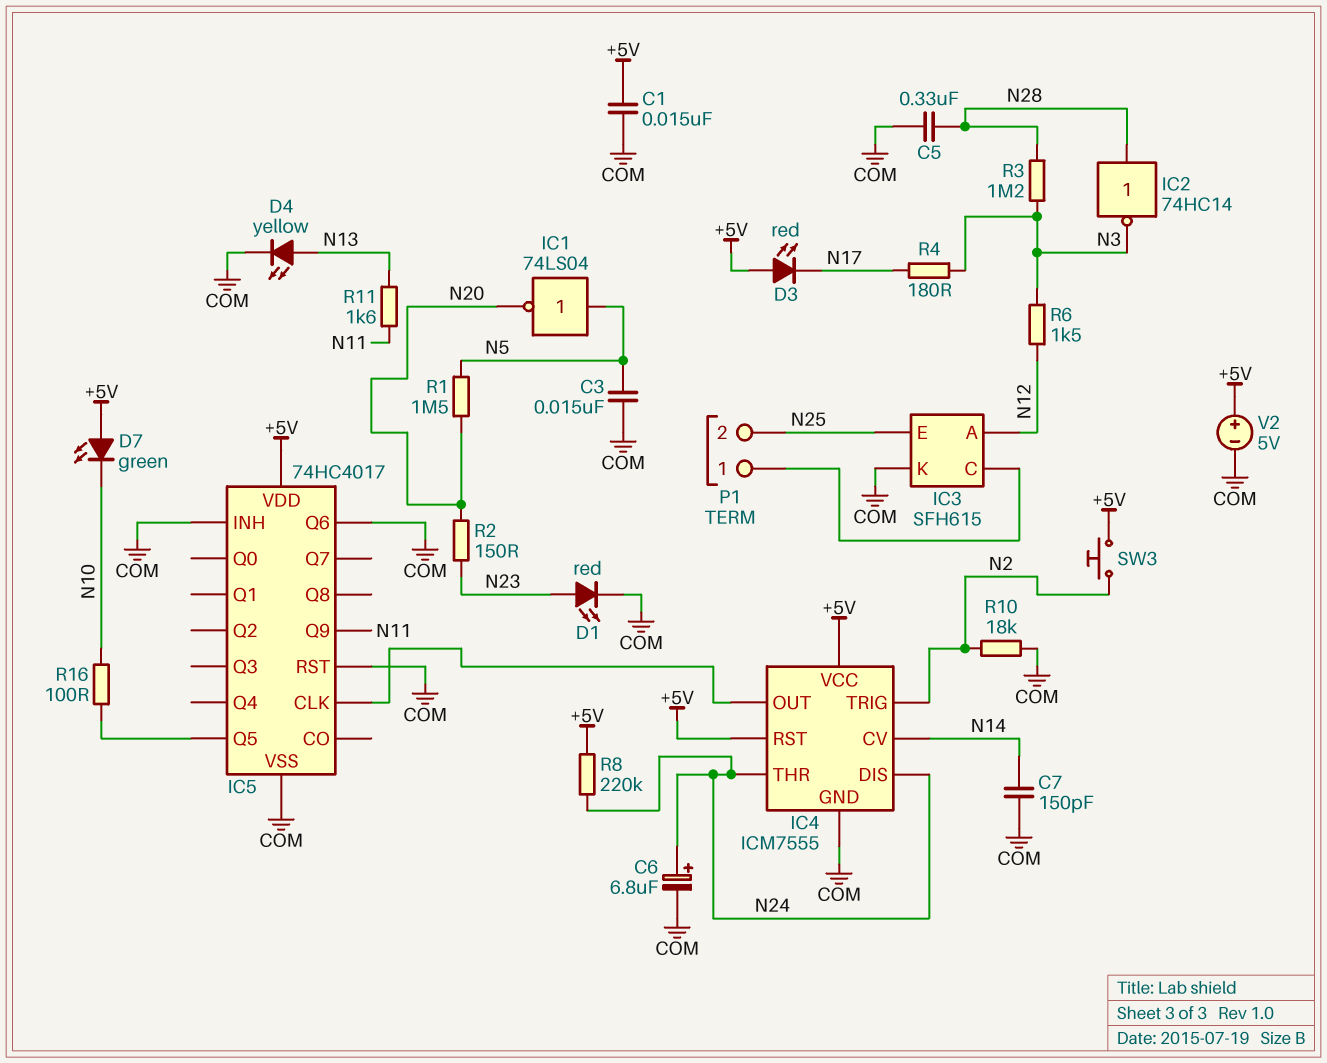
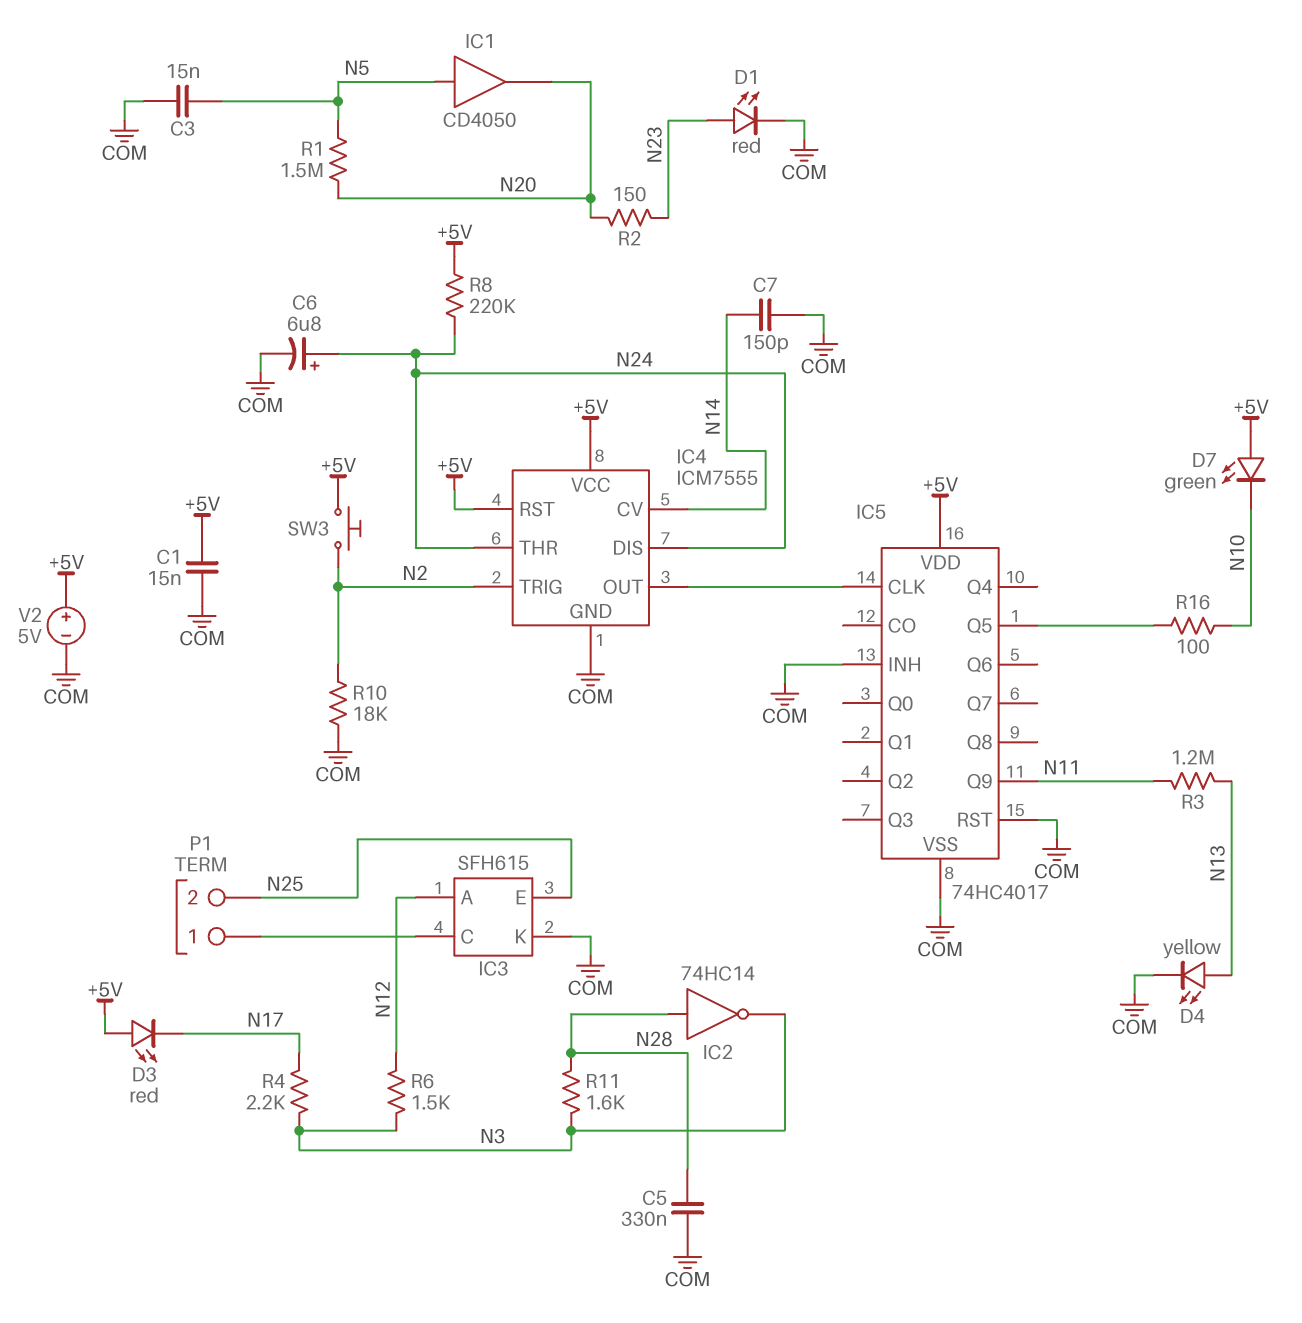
IC1: NOT 74LS04 (in N5, out N20) -> buffer CD4050 (in N5, out N20)
IC5 pin Q6: COM -> none
R3: 1.2M (N3, N28) -> 1.2M (N11, N13)
R4: 180 (N3, N17) -> 2.2k (N3, N17)
R11: 1.6k (N11, N13) -> 1.6k (N3, N28)

